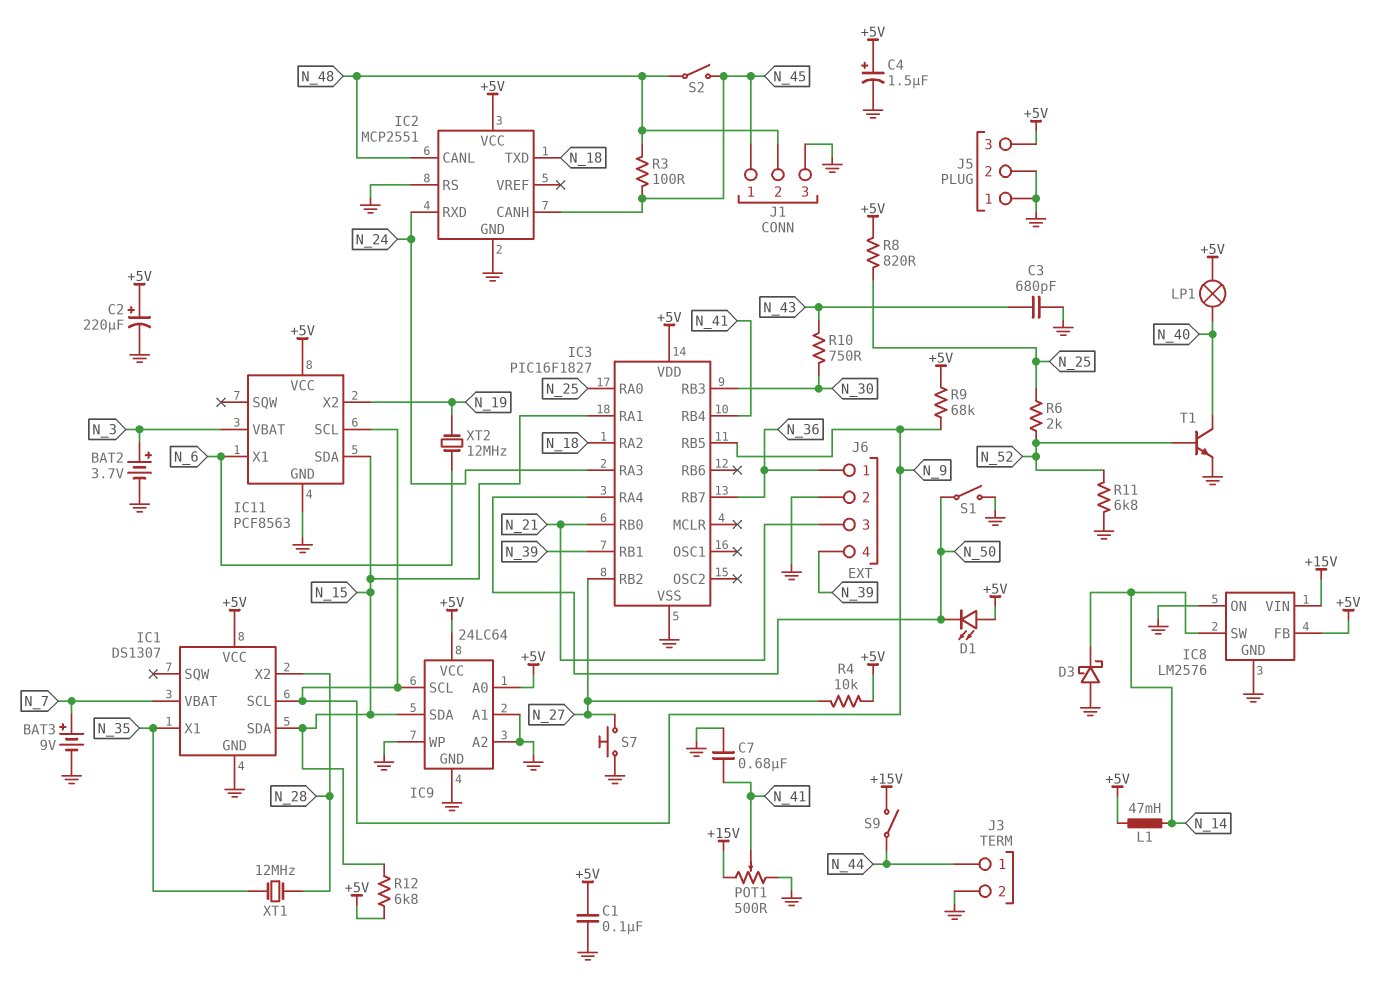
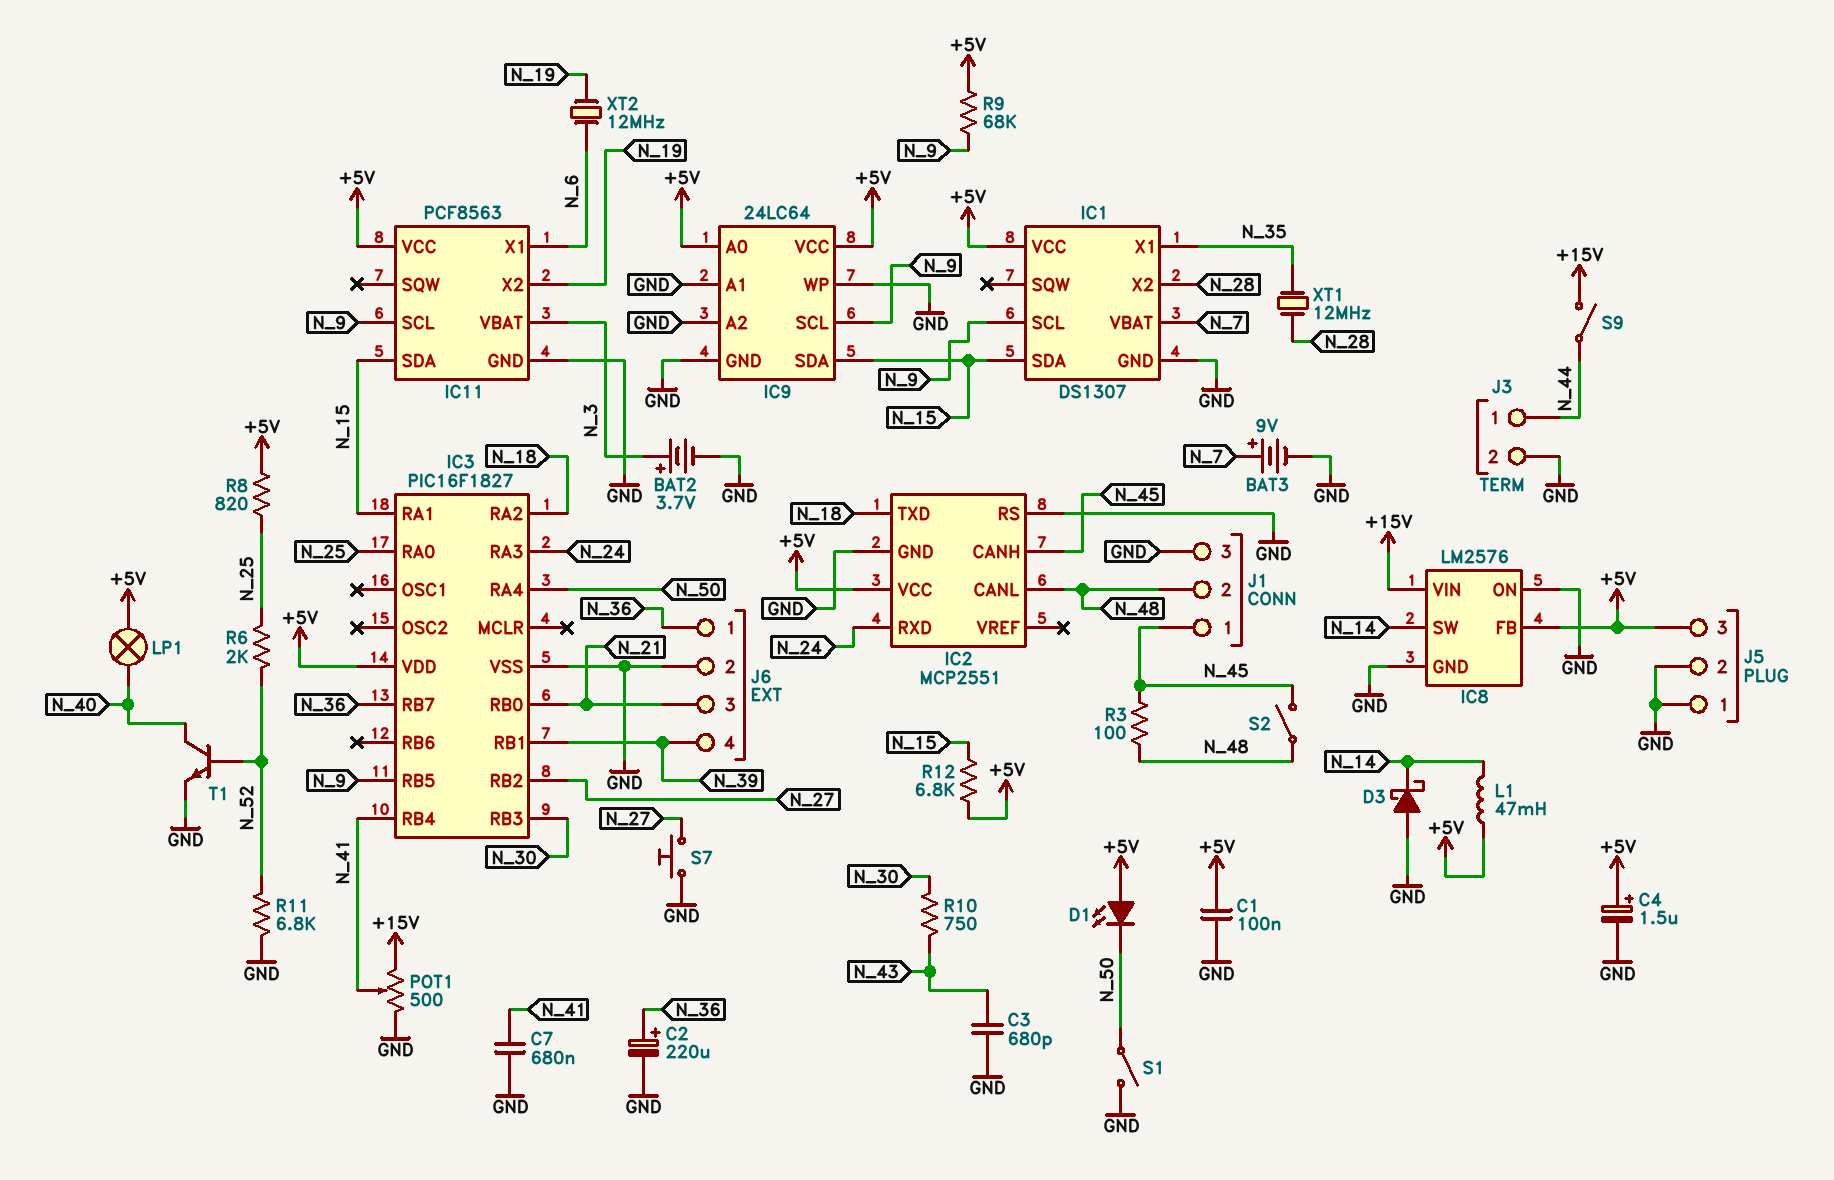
C2: 220uF (plus +5V, minus GND) -> 220uF (plus N_36, minus GND)
R4: 10k (+5V, N_27) -> none

